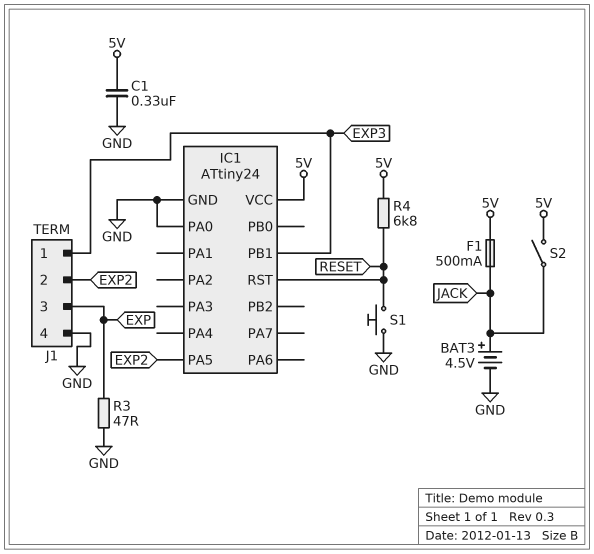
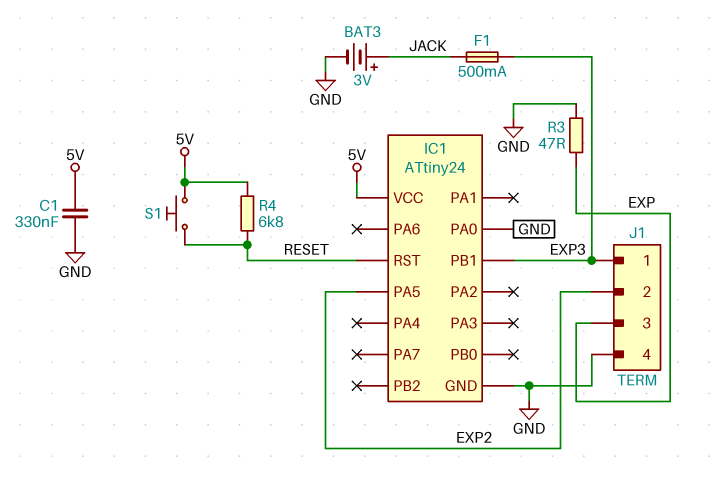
BAT3: 4.5V (plus JACK, minus GND) -> 3V (plus JACK, minus GND)
F1: 500mA (5V, JACK) -> 500mA (EXP3, JACK)
S1: button (GND, RESET) -> button (5V, RESET)
S2: switch (5V, JACK) -> none

